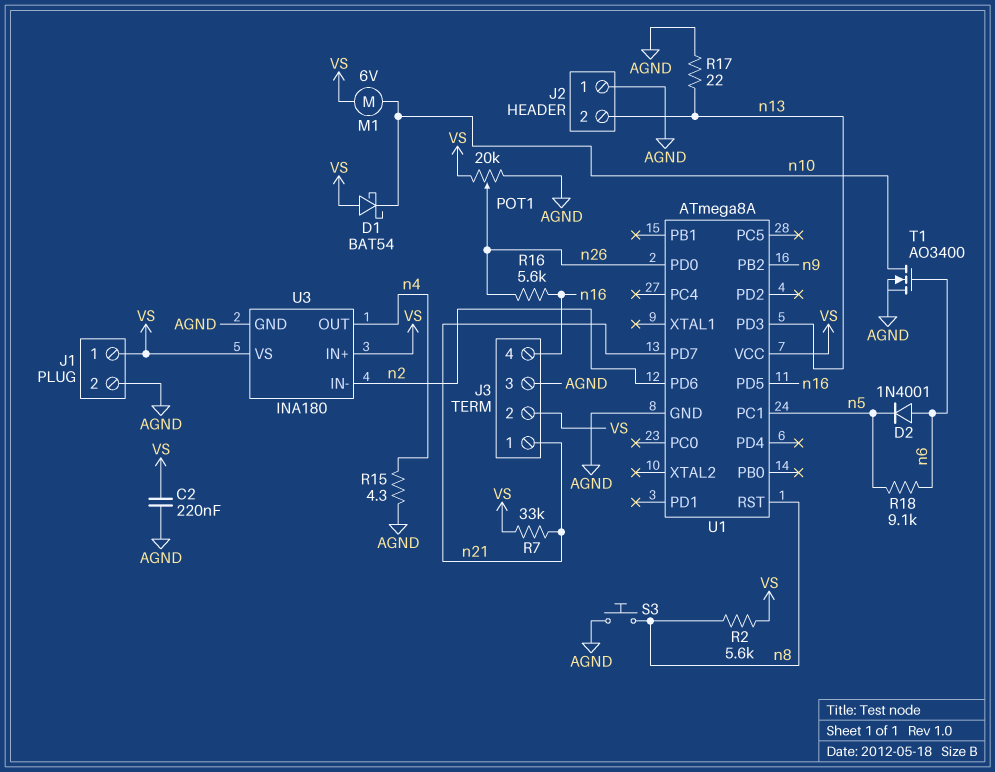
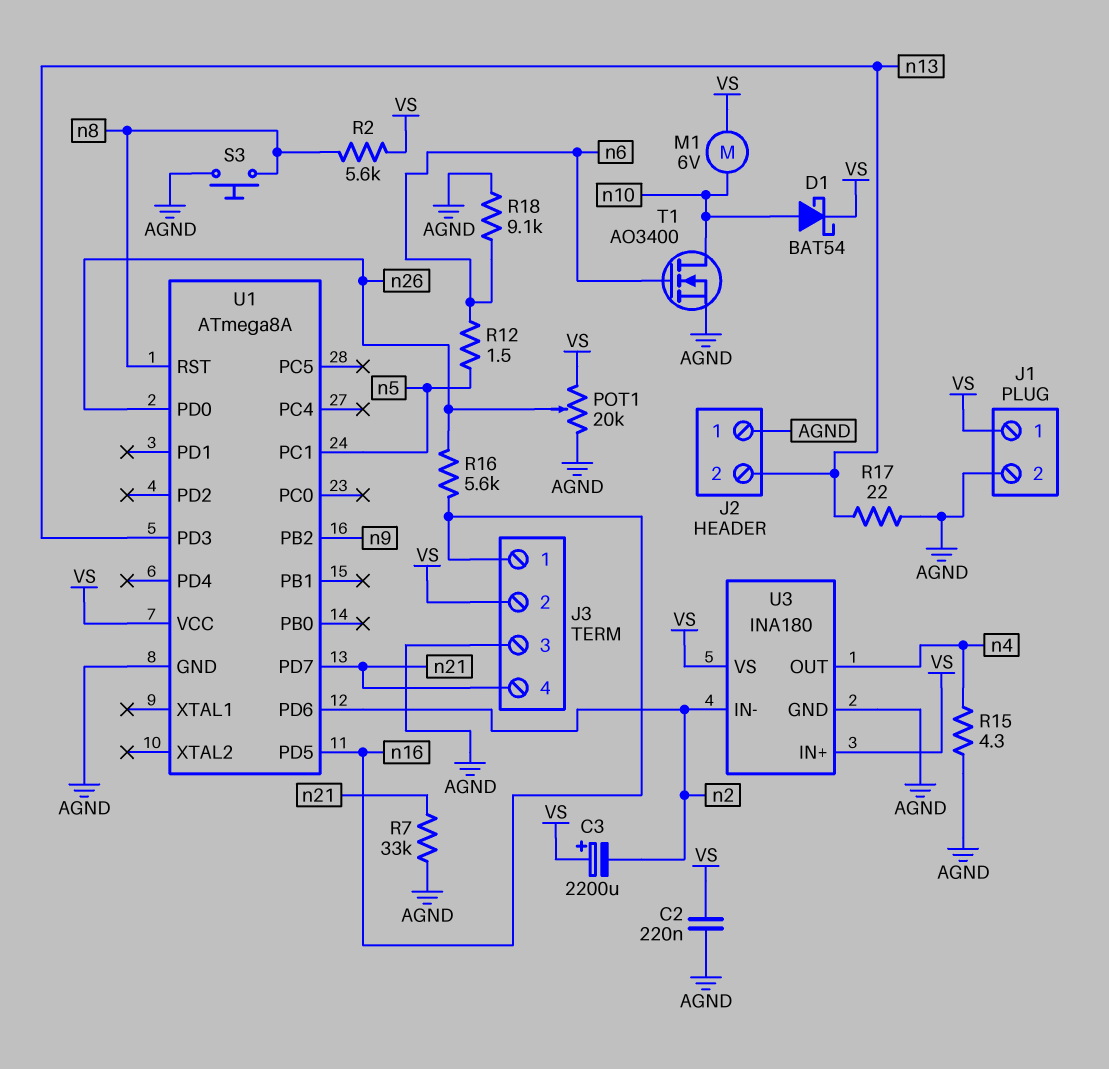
C3: none -> 2200uF (plus VS, minus n2)
D1: schottky BAT54 (A VS, K n10) -> schottky BAT54 (A n10, K VS)
D2: diode 1N4001 (A n6, K n5) -> none
J3 pin 1: n21 -> n16
J3 pin 4: n16 -> n21
R7: 33k (VS, n21) -> 33k (AGND, n21)
R12: none -> 1.5 (n5, n6)
R18: 9.1k (n5, n6) -> 9.1k (AGND, n6)

